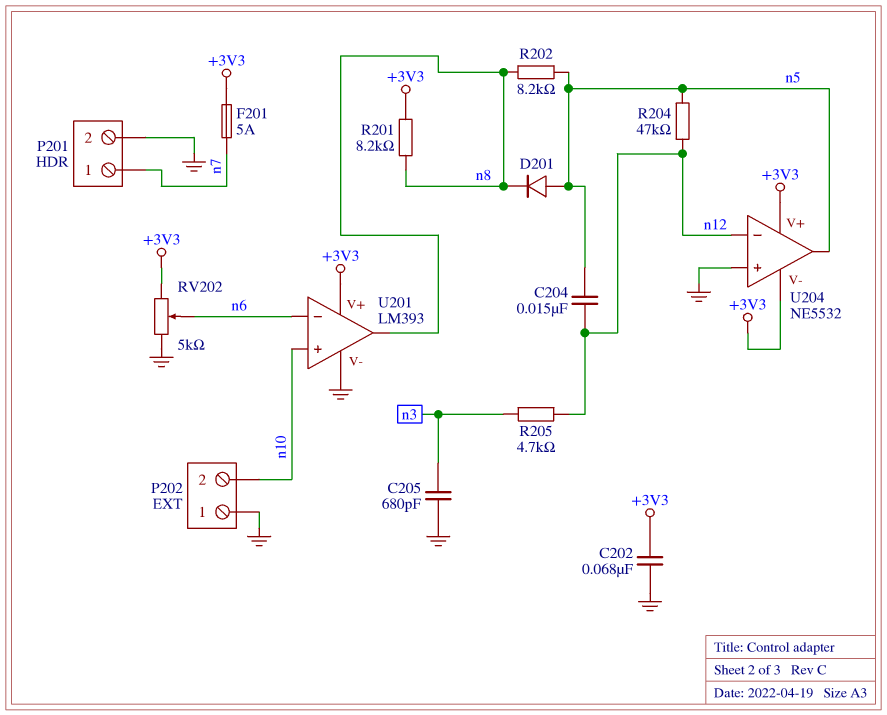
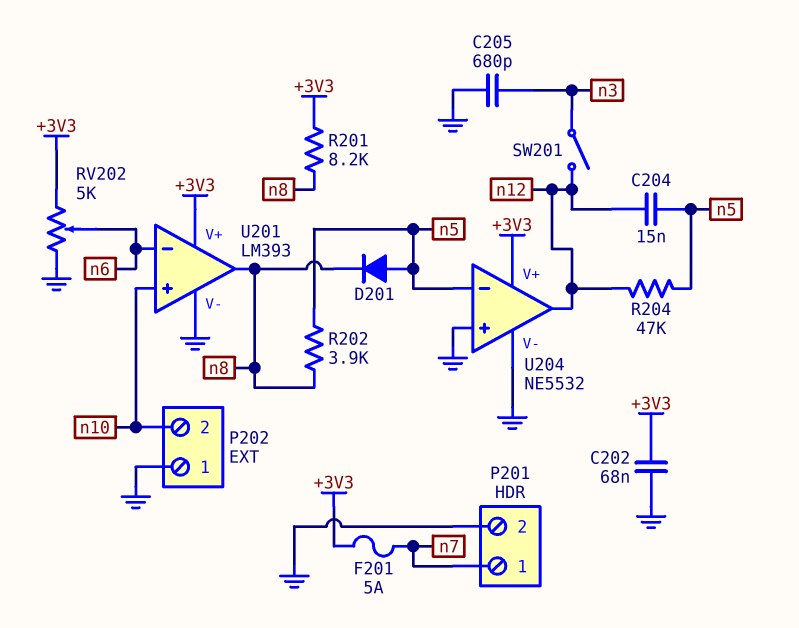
R202: 8.2k (n5, n8) -> 3.9k (n5, n8)
R205: 4.7k (n3, n12) -> none
SW201: none -> switch (n3, n12)
U204 pin V-: +3V3 -> GND
U204 pin in-: n12 -> n5
U204 pin out: n5 -> n12

